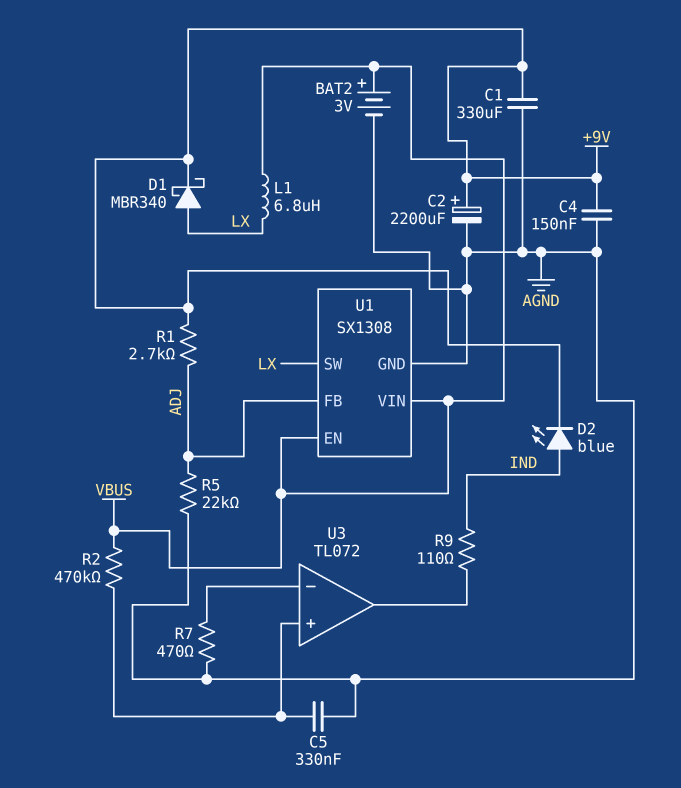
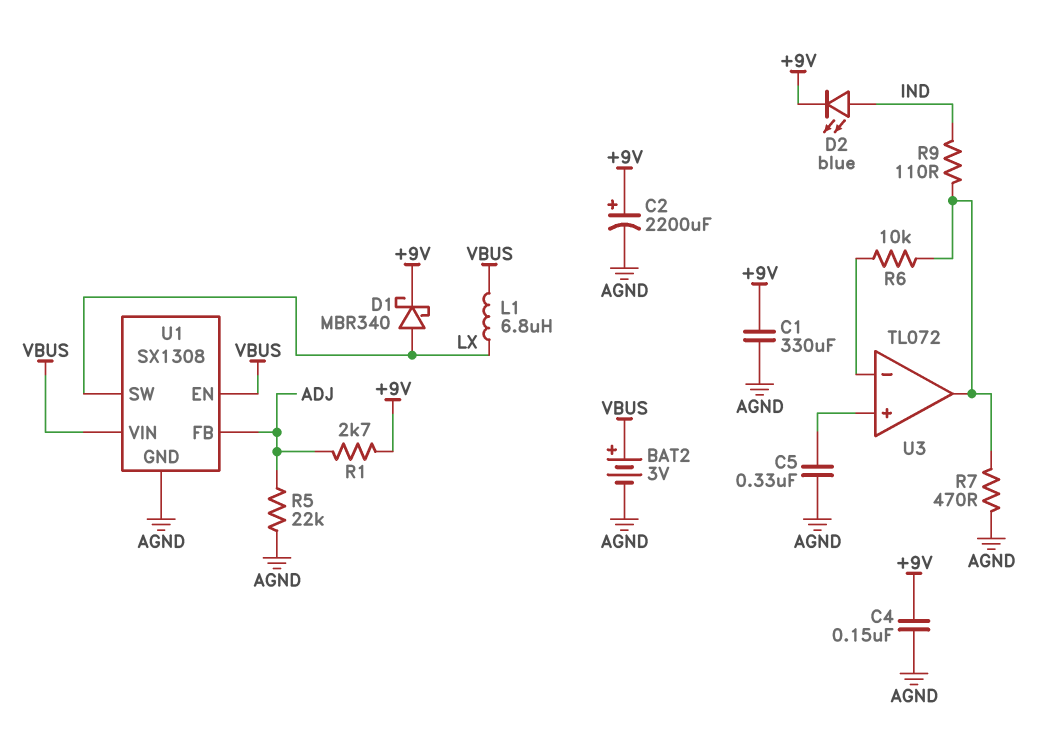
R2: 470k (U3/in+, VBUS) -> none
R6: none -> 10k (U3/in-, U3/out)
R7: 470 (AGND, U3/in-) -> 470 (AGND, U3/out)

